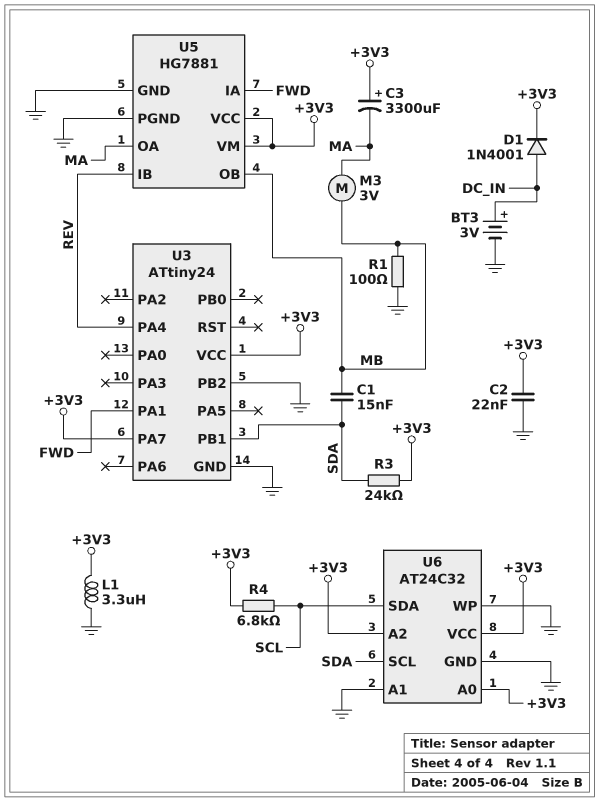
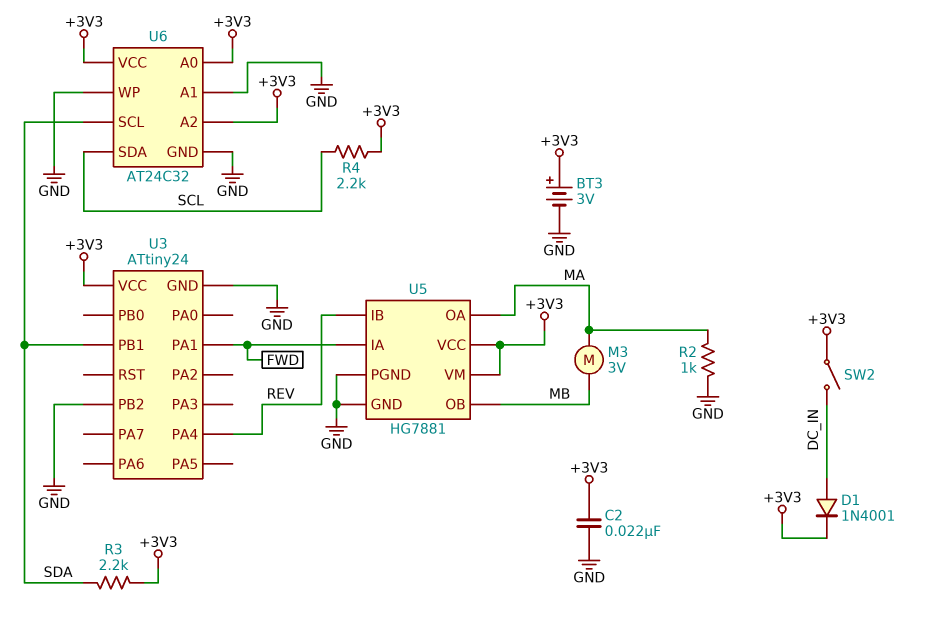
BT3: 3V (plus DC_IN, minus GND) -> 3V (plus +3V3, minus GND)
C1: 15nF (MB, SDA) -> none
C3: 3300uF (plus +3V3, minus MA) -> none
L1: 3.3uH (+3V3, GND) -> none
R1: 100 (GND, MB) -> none
R2: none -> 1k (GND, MA)
R3: 24k (+3V3, SDA) -> 2.2k (+3V3, SDA)
R4: 6.8k (+3V3, SCL) -> 2.2k (+3V3, SCL)
SW2: none -> switch (+3V3, DC_IN)
U3 pin PA7: +3V3 -> none

